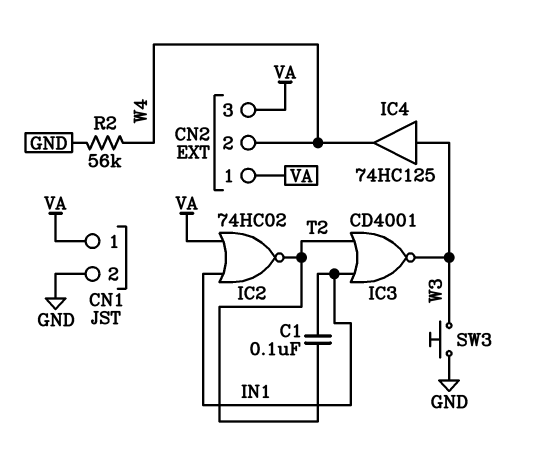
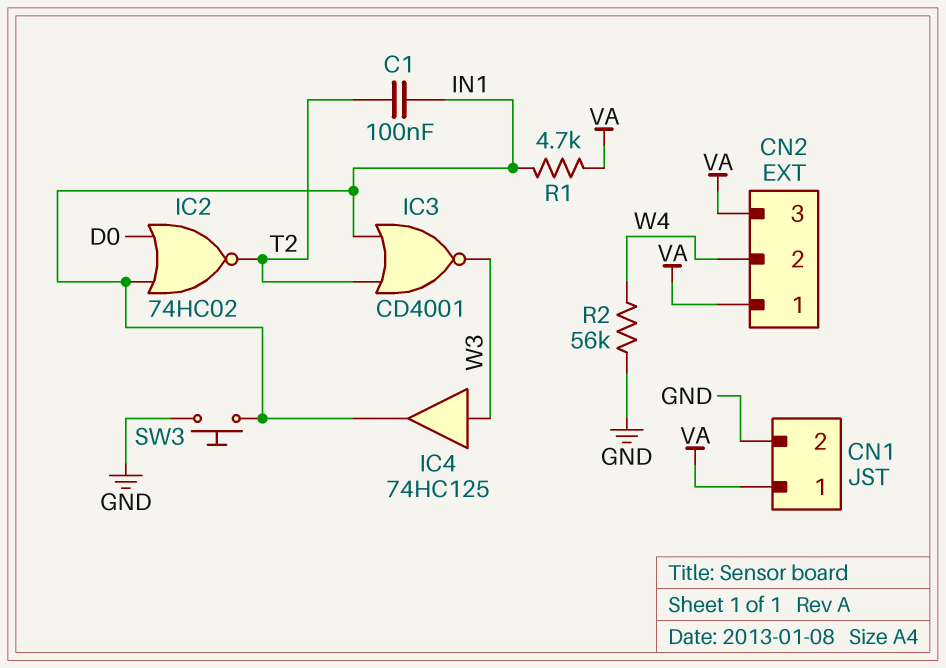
IC2: NOR 74HC02 (in IN1, in VA, out T2) -> NOR 74HC02 (in D0, in IN1, out T2)
IC4: buffer 74HC125 (in W3, out W4) -> buffer 74HC125 (in W3, out IN1)
R1: none -> 4.7k (IN1, VA)
SW3: button (GND, W3) -> button (GND, IN1)

